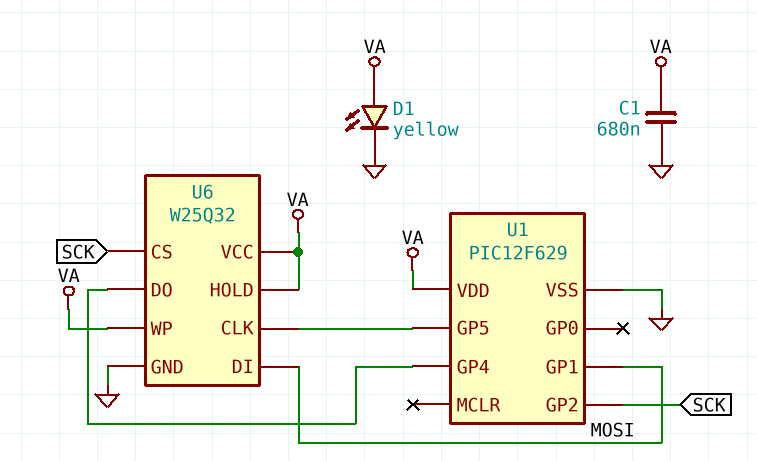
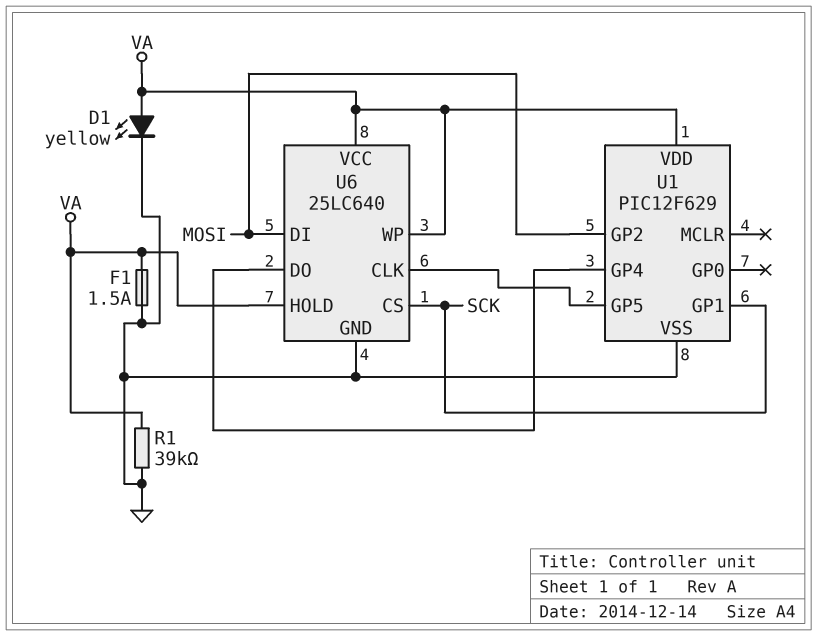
C1: 680nF (GND, VA) -> none
F1: none -> 1.5A (GND, VA)
R1: none -> 39k (GND, VA)
U1 pin GP1: MOSI -> SCK
U1 pin GP2: SCK -> MOSI
U6: W25Q32 -> 25LC640

